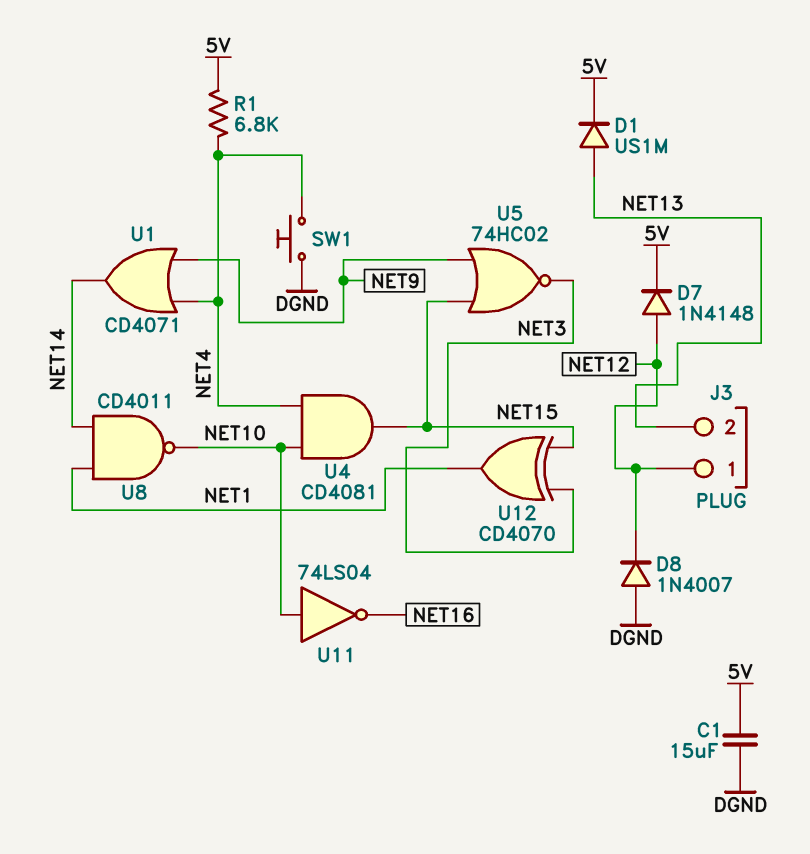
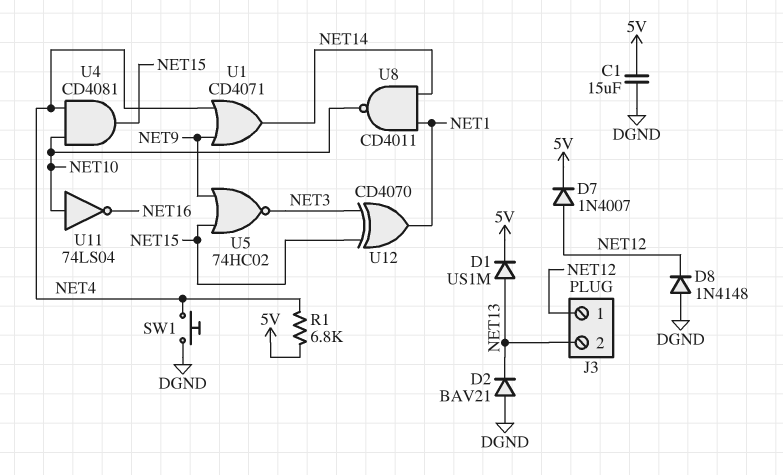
D2: none -> diode BAV21 (A DGND, K NET13)
D7: diode 1N4148 (A NET12, K 5V) -> diode 1N4007 (A NET12, K 5V)
D8: diode 1N4007 (A DGND, K NET12) -> diode 1N4148 (A DGND, K NET12)

